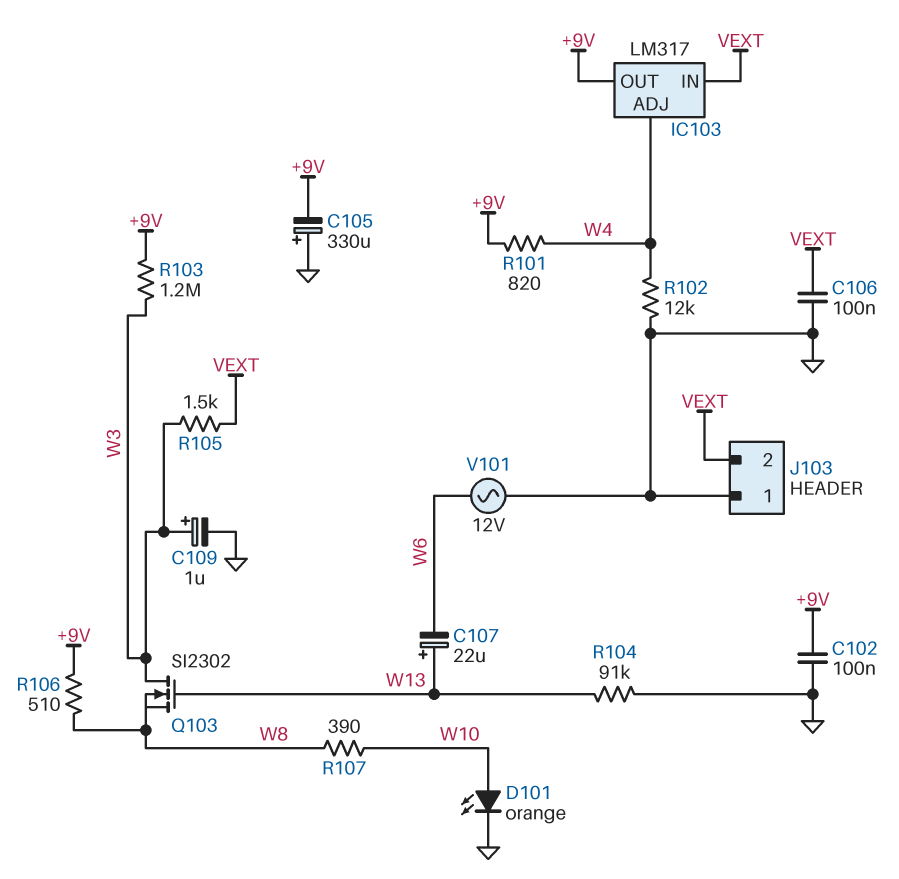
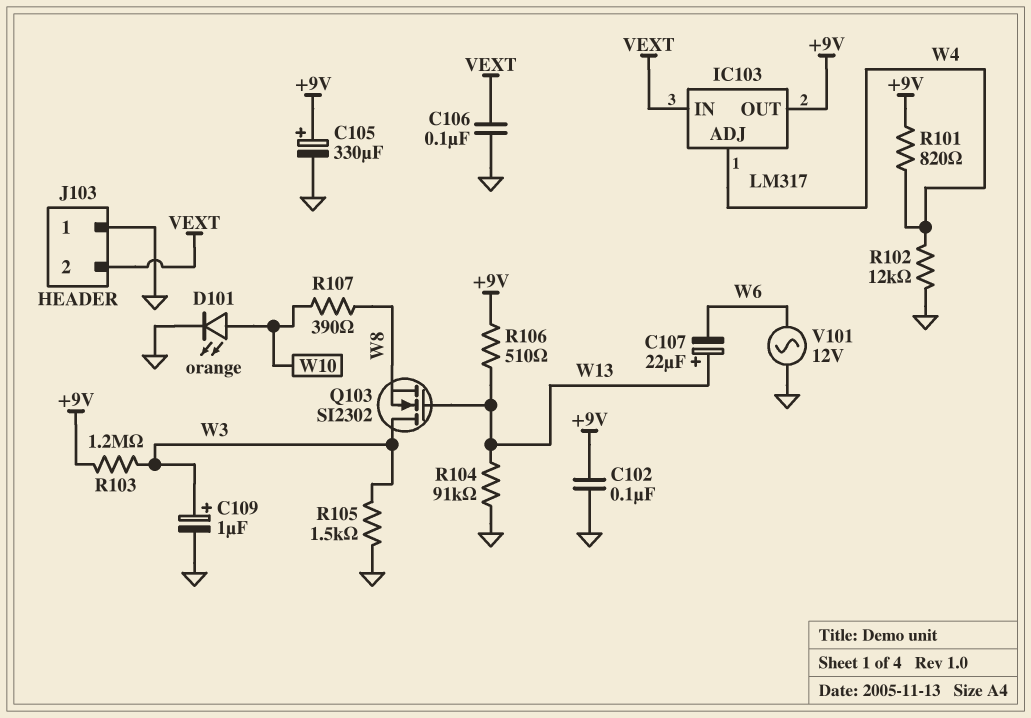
C105: 330uF (plus GND, minus +9V) -> 330uF (plus +9V, minus GND)
R105: 1.5k (VEXT, W3) -> 1.5k (GND, W3)
R106: 510 (+9V, W8) -> 510 (+9V, W13)

